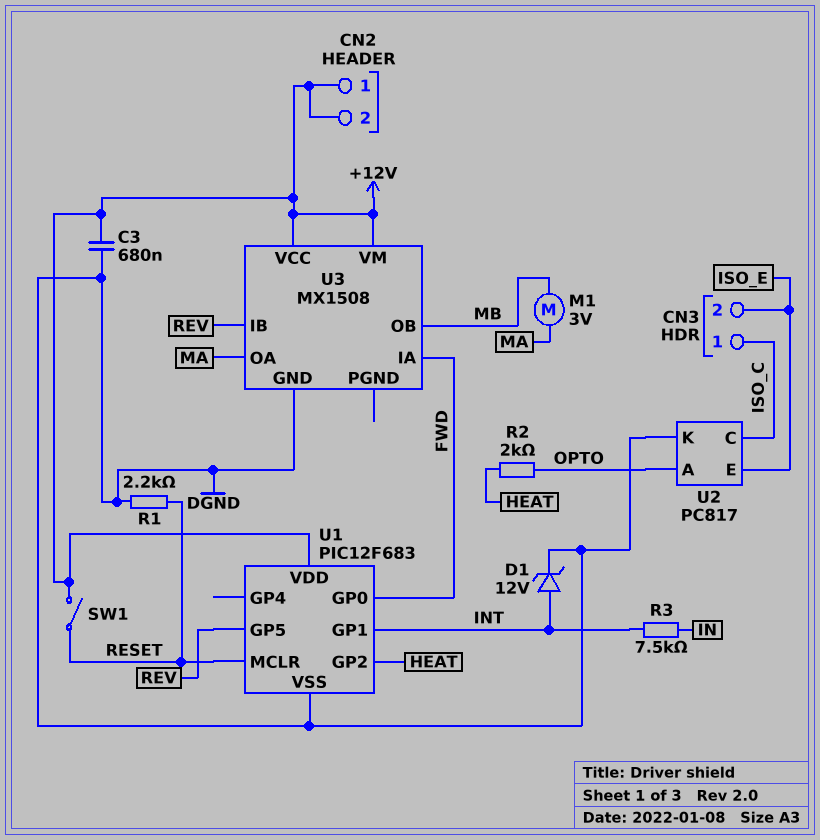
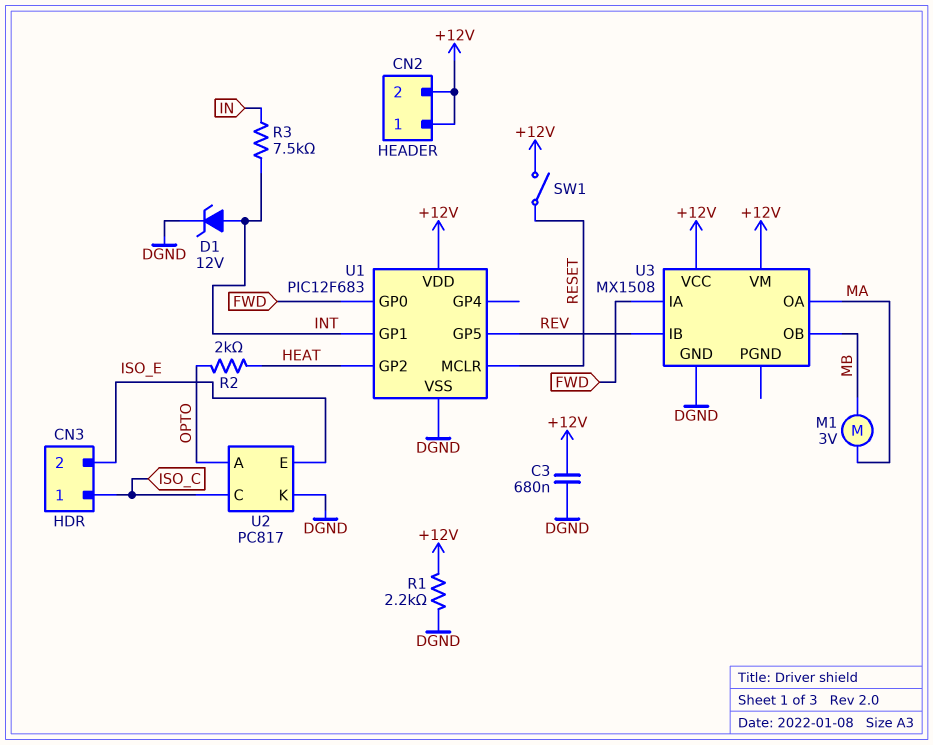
R1: 2.2k (DGND, RESET) -> 2.2k (+12V, DGND)

